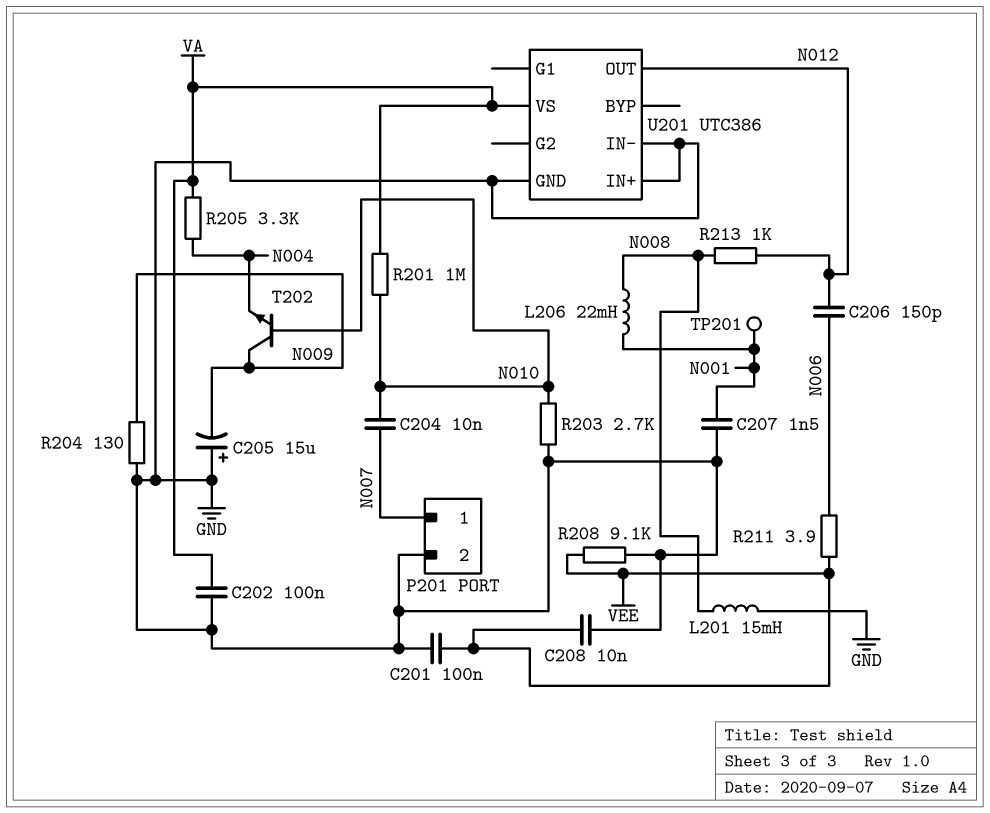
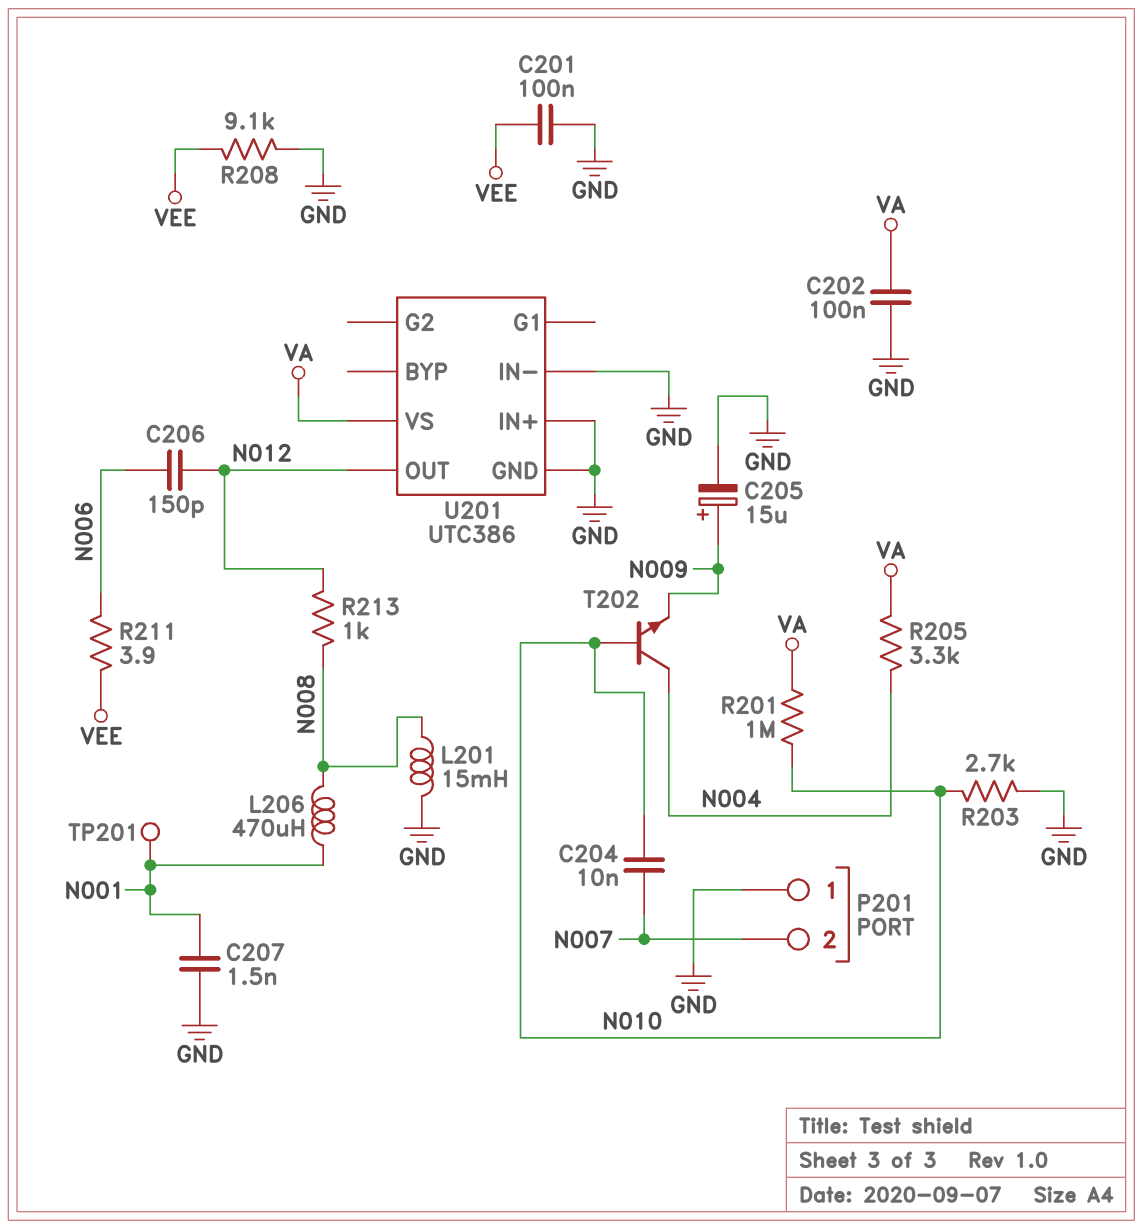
C205: 15uF (plus GND, minus N009) -> 15uF (plus N009, minus GND)
C208: 10nF (GND, VEE) -> none
L206: 22mH (N001, N008) -> 470uH (N001, N008)
P201 pin 1: N007 -> GND
P201 pin 2: GND -> N007
R204: 130 (GND, N009) -> none
T202: NPN (B N010, C N009, E N004) -> NPN (B N010, C N004, E N009)

